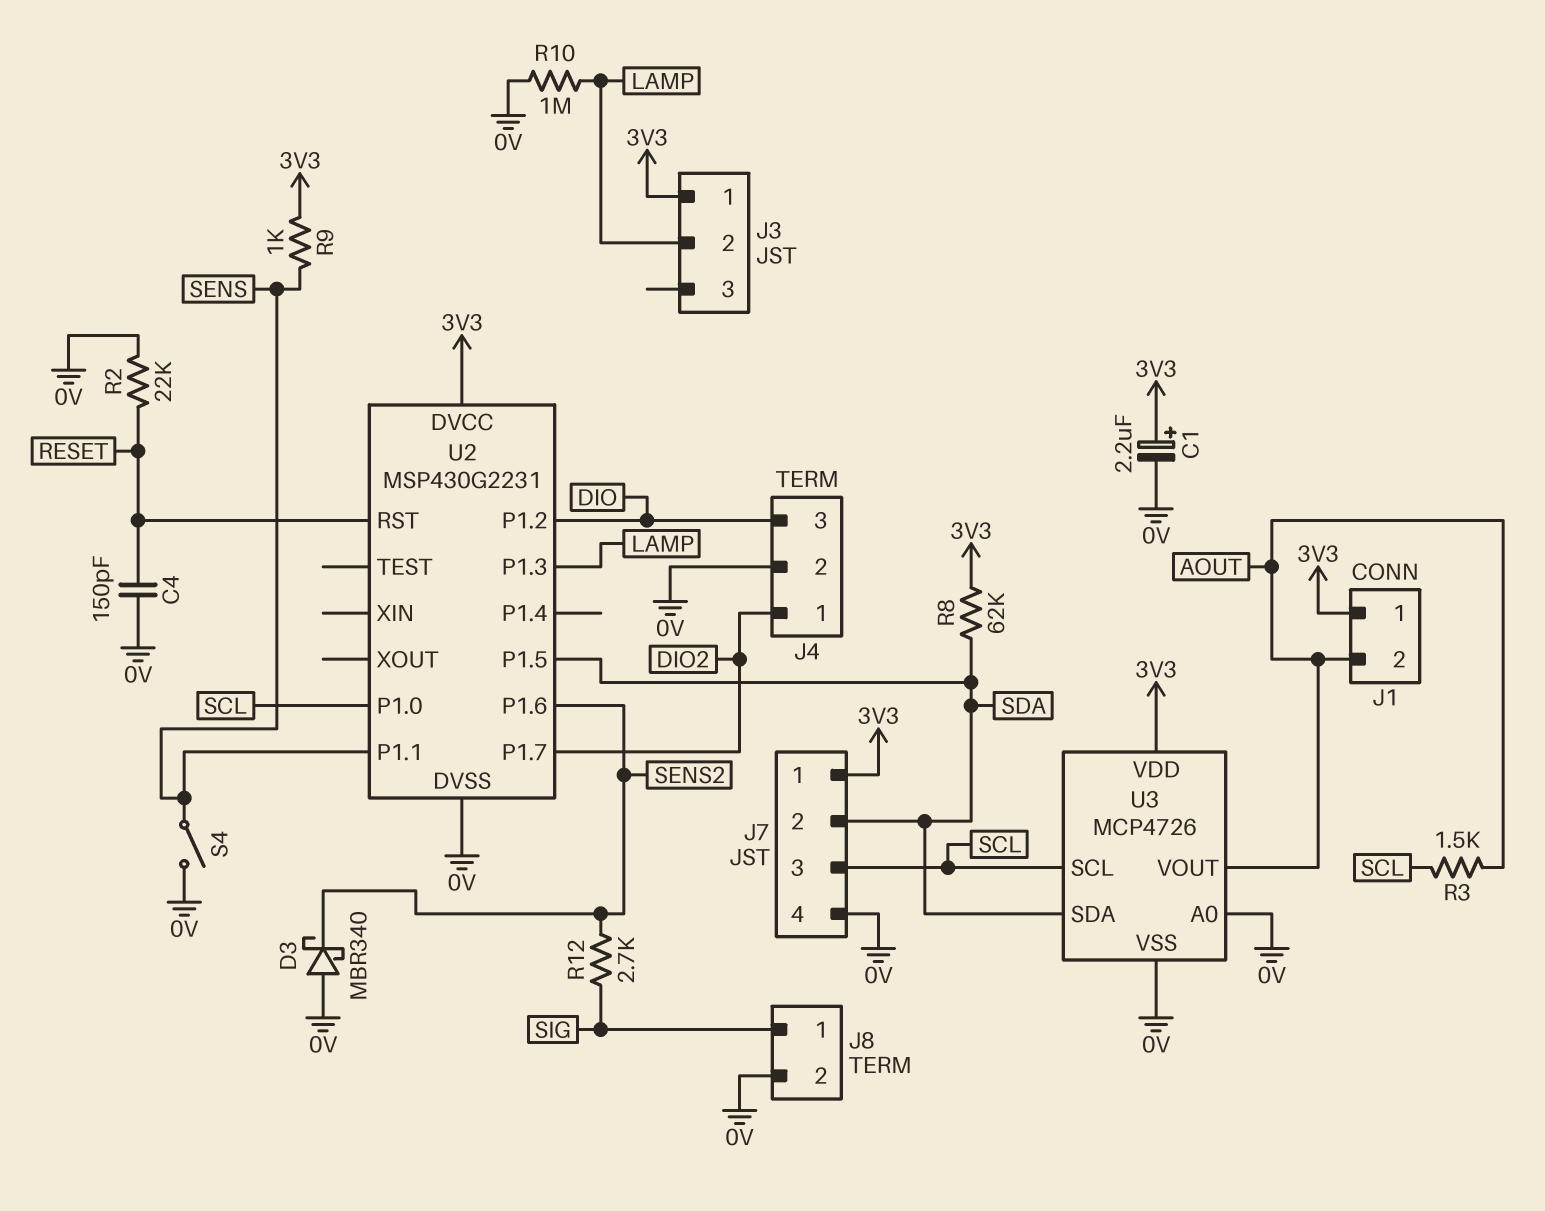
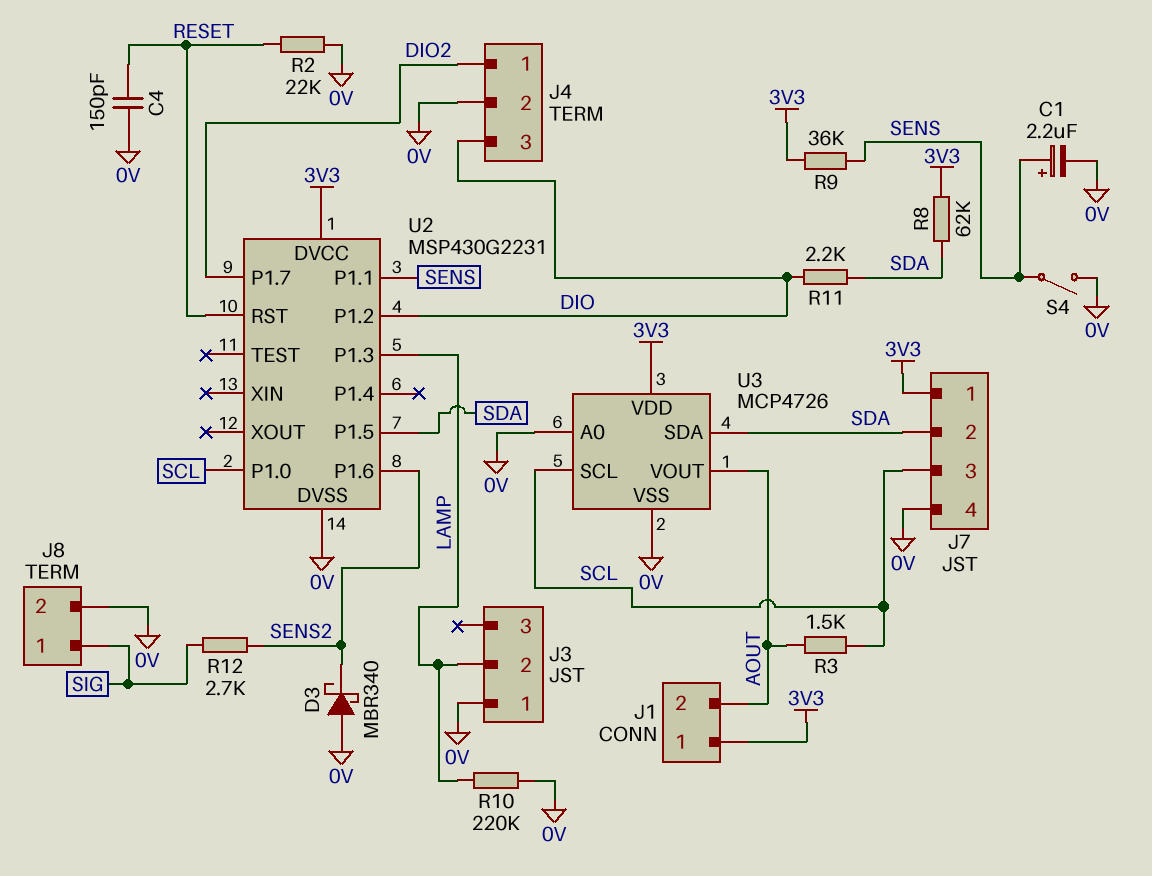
C1: 2.2uF (plus 3V3, minus 0V) -> 2.2uF (plus SENS, minus 0V)
J3 pin 1: 3V3 -> 0V
R9: 1k (3V3, SENS) -> 36k (3V3, SENS)
R10: 1M (0V, LAMP) -> 220k (0V, LAMP)
R11: none -> 2.2k (DIO, SDA)

